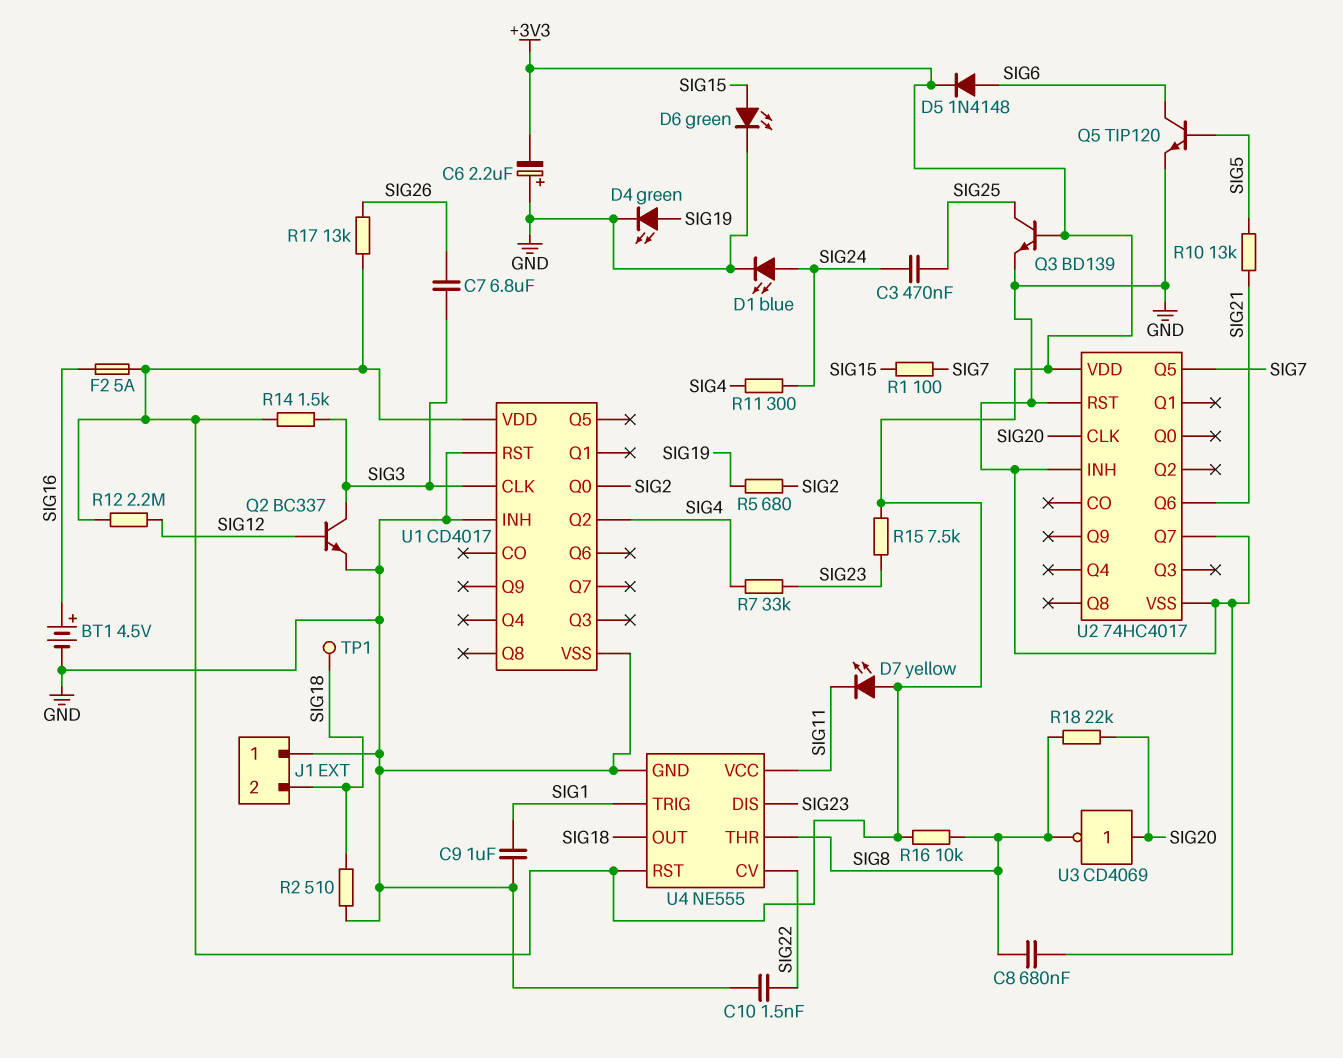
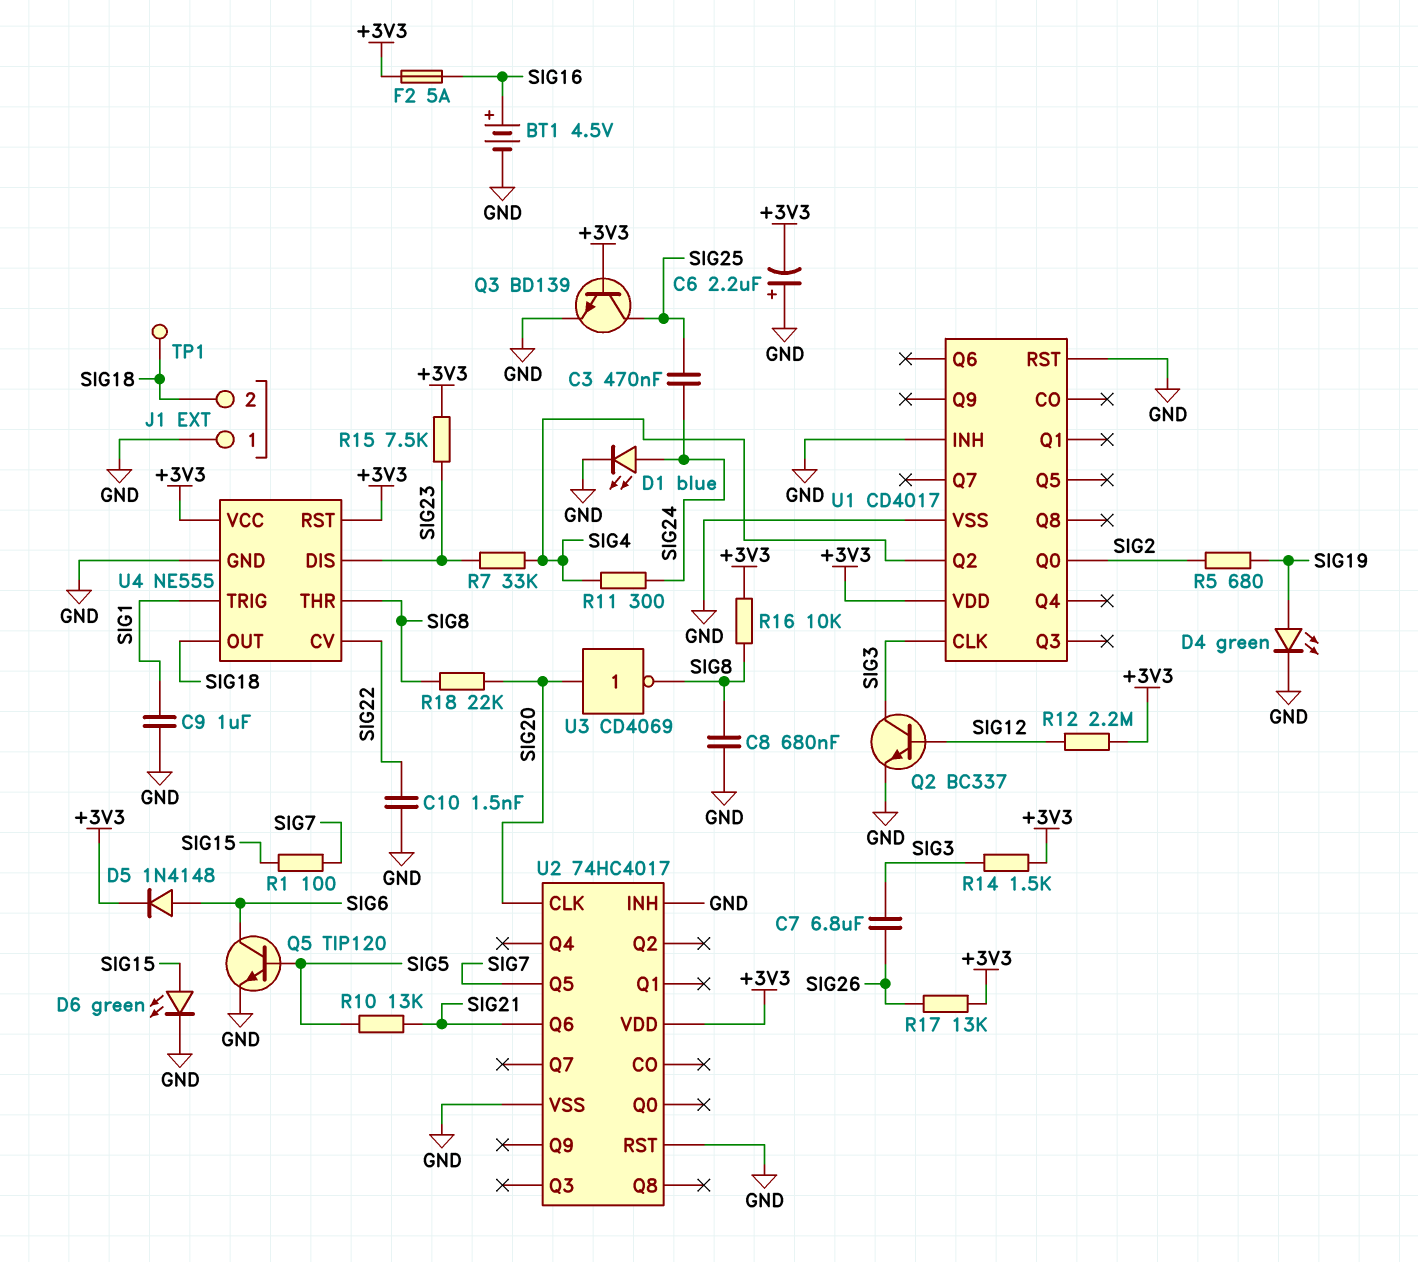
D7: LED yellow (A +3V3, K SIG11) -> none
R2: 510 (GND, SIG18) -> none
U2 pin Q7: GND -> none
U4 pin VCC: SIG11 -> +3V3

